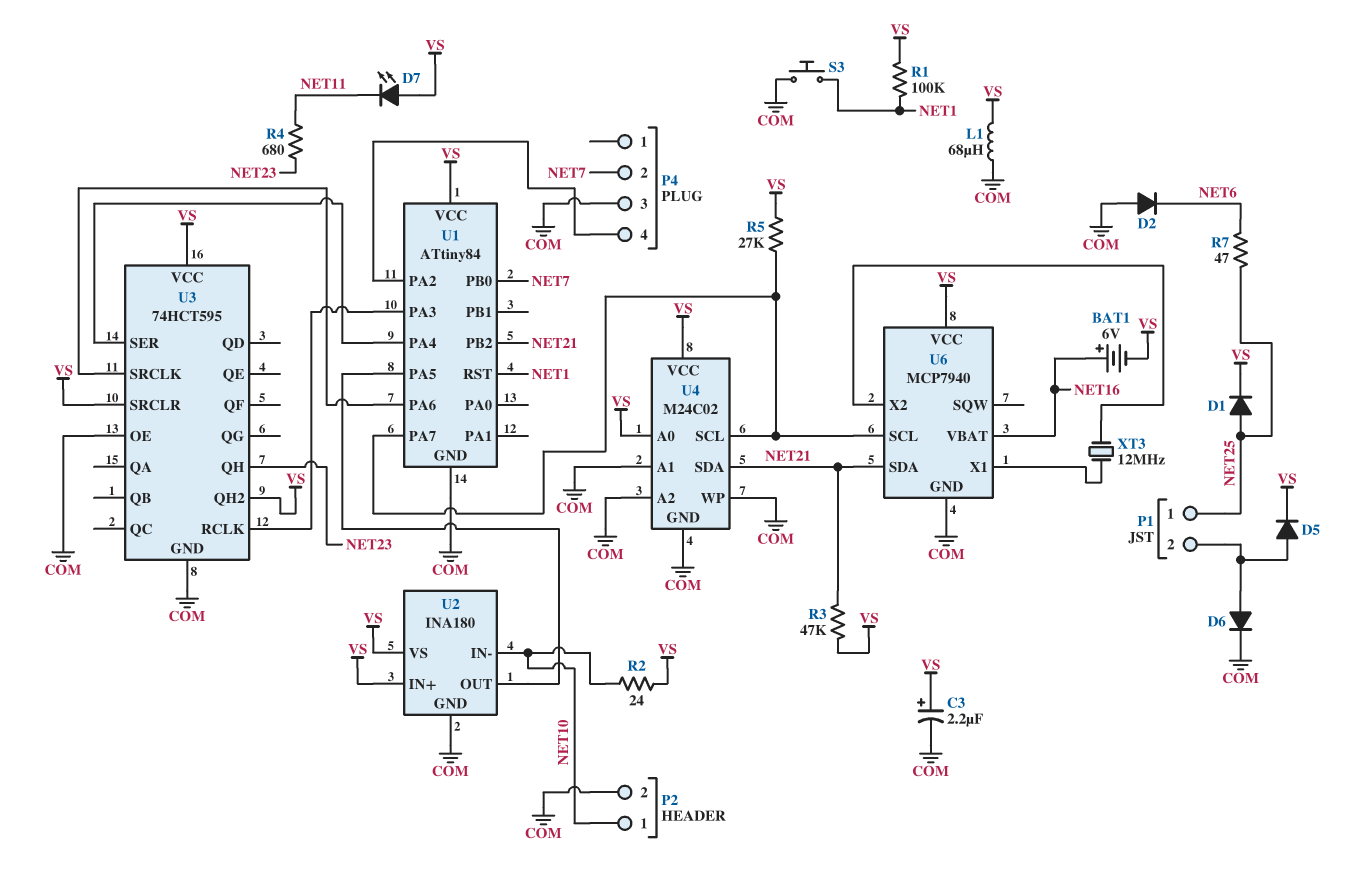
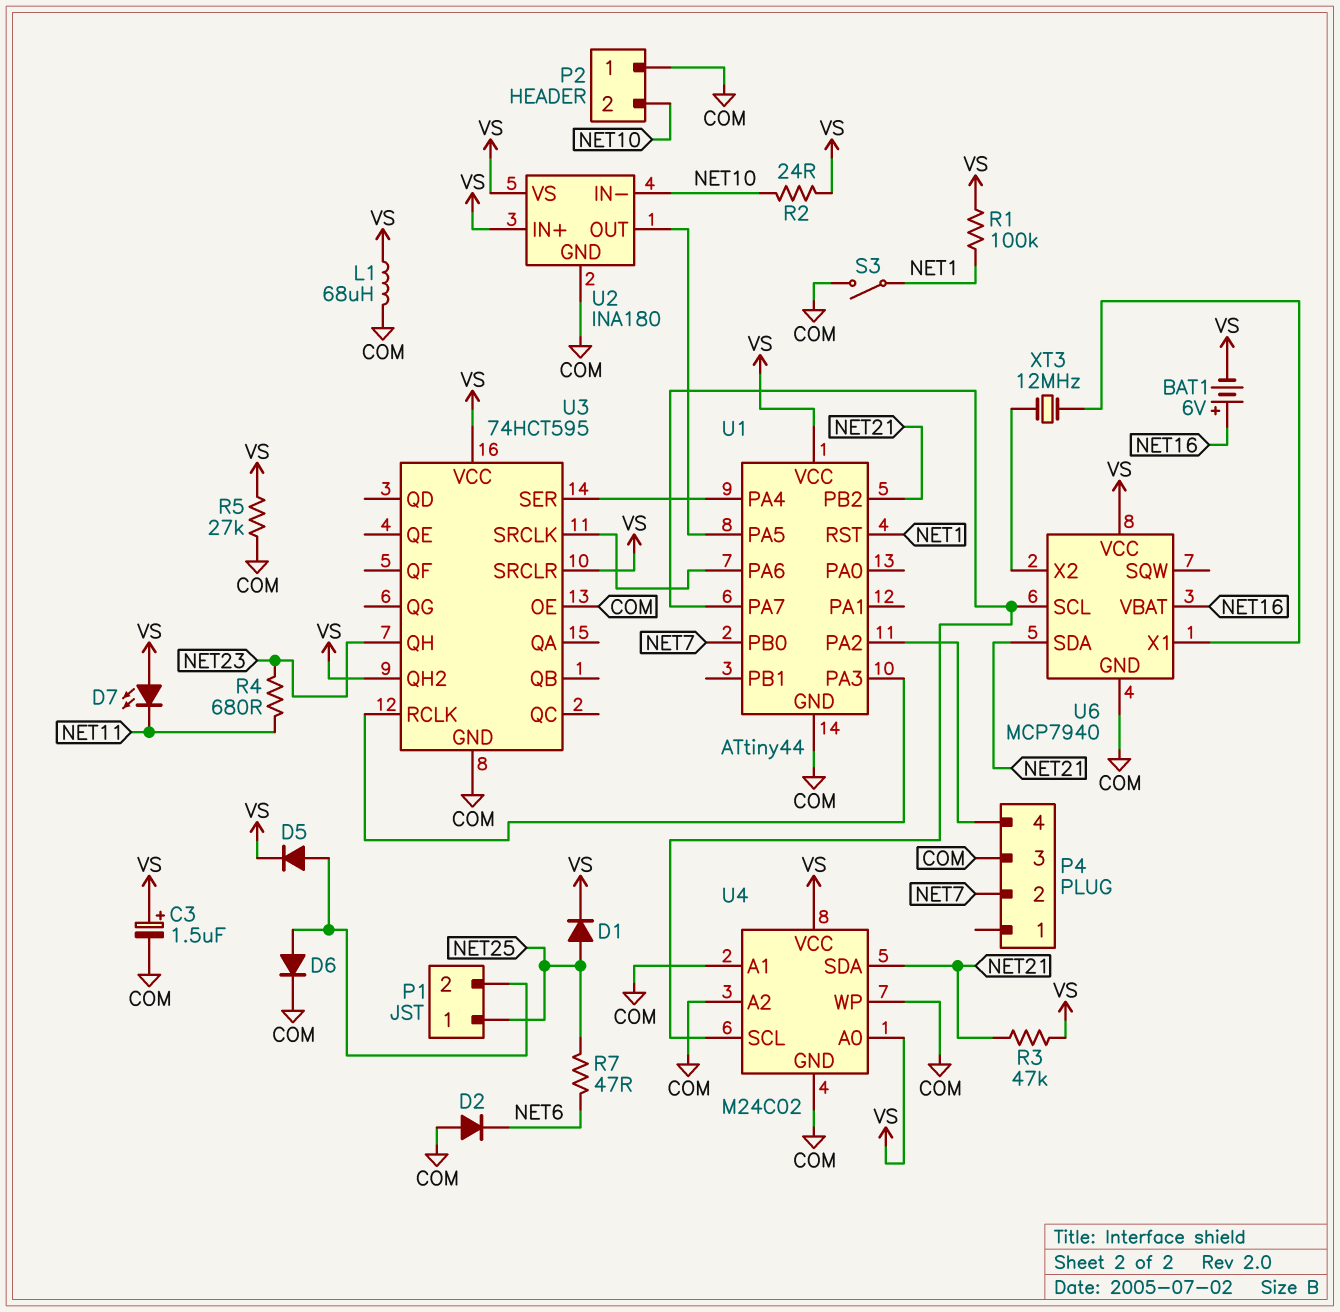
C3: 2.2uF (plus VS, minus COM) -> 1.5uF (plus VS, minus COM)
P2 pin 1: NET10 -> COM
P2 pin 2: COM -> NET10
R5: 27k (U1/PA7, VS) -> 27k (COM, VS)
S3: button (COM, NET1) -> switch (COM, NET1)
U1: ATtiny84 -> ATtiny44

